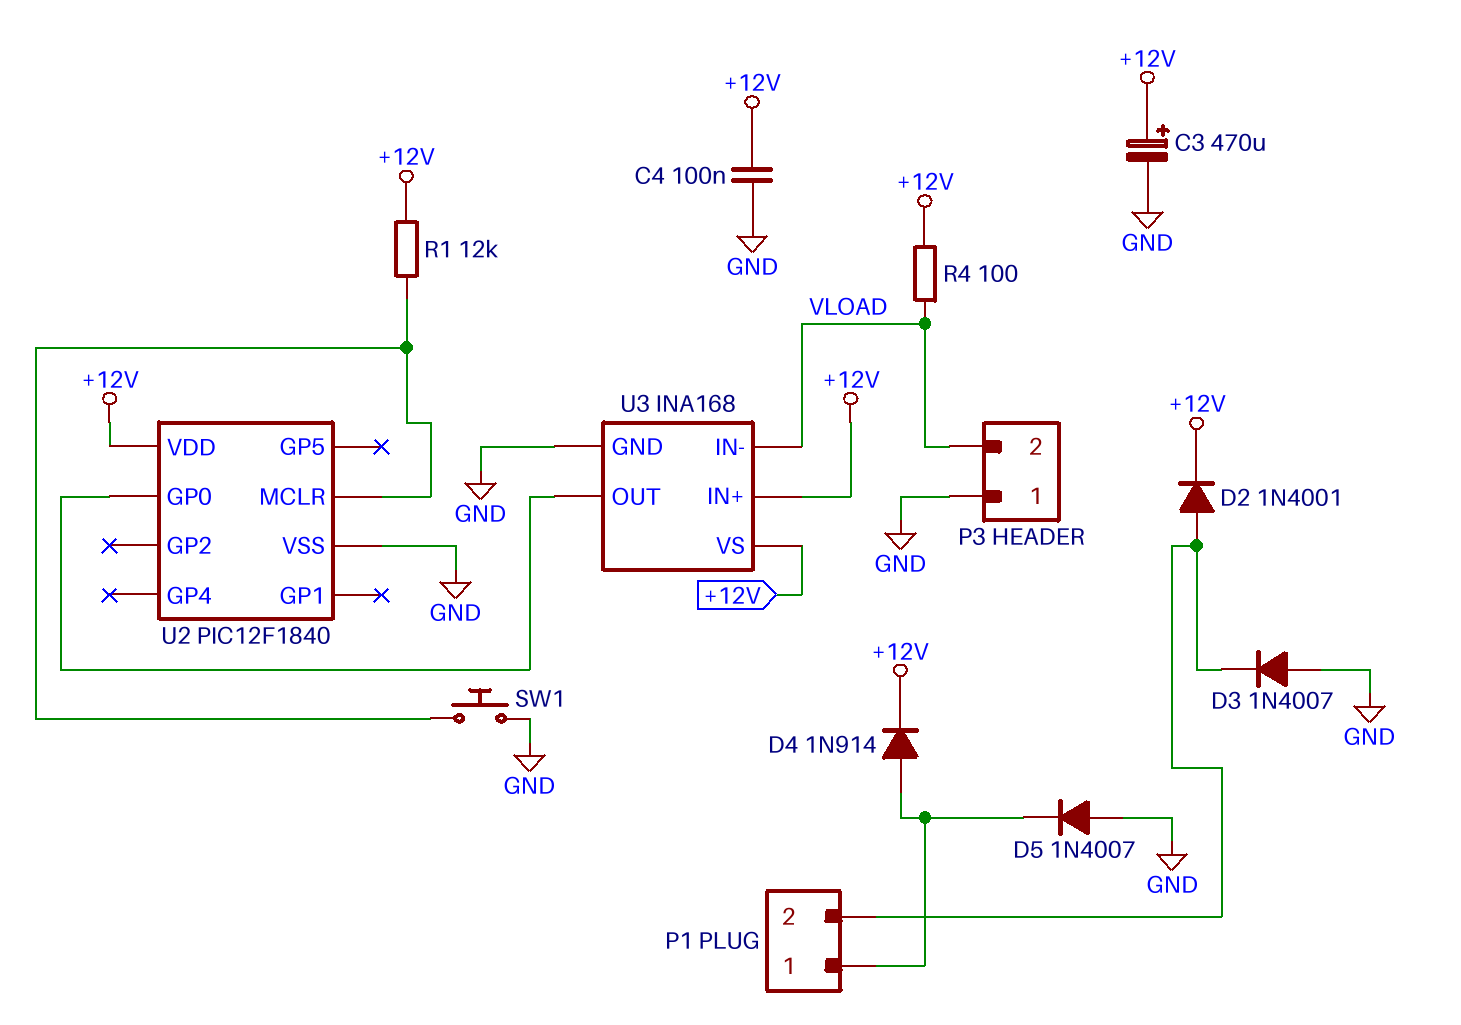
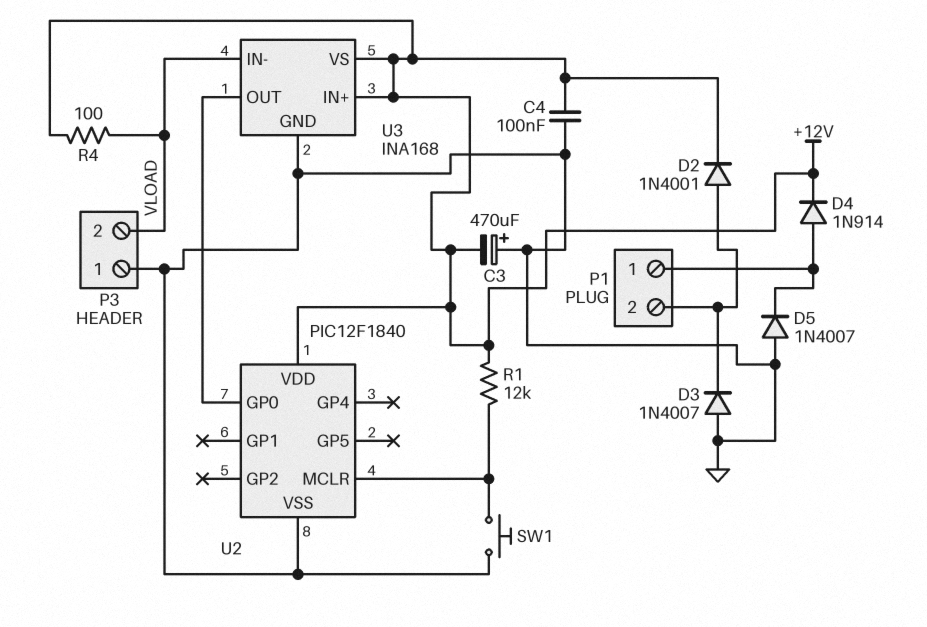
C3: 470uF (plus +12V, minus GND) -> 470uF (plus GND, minus +12V)

